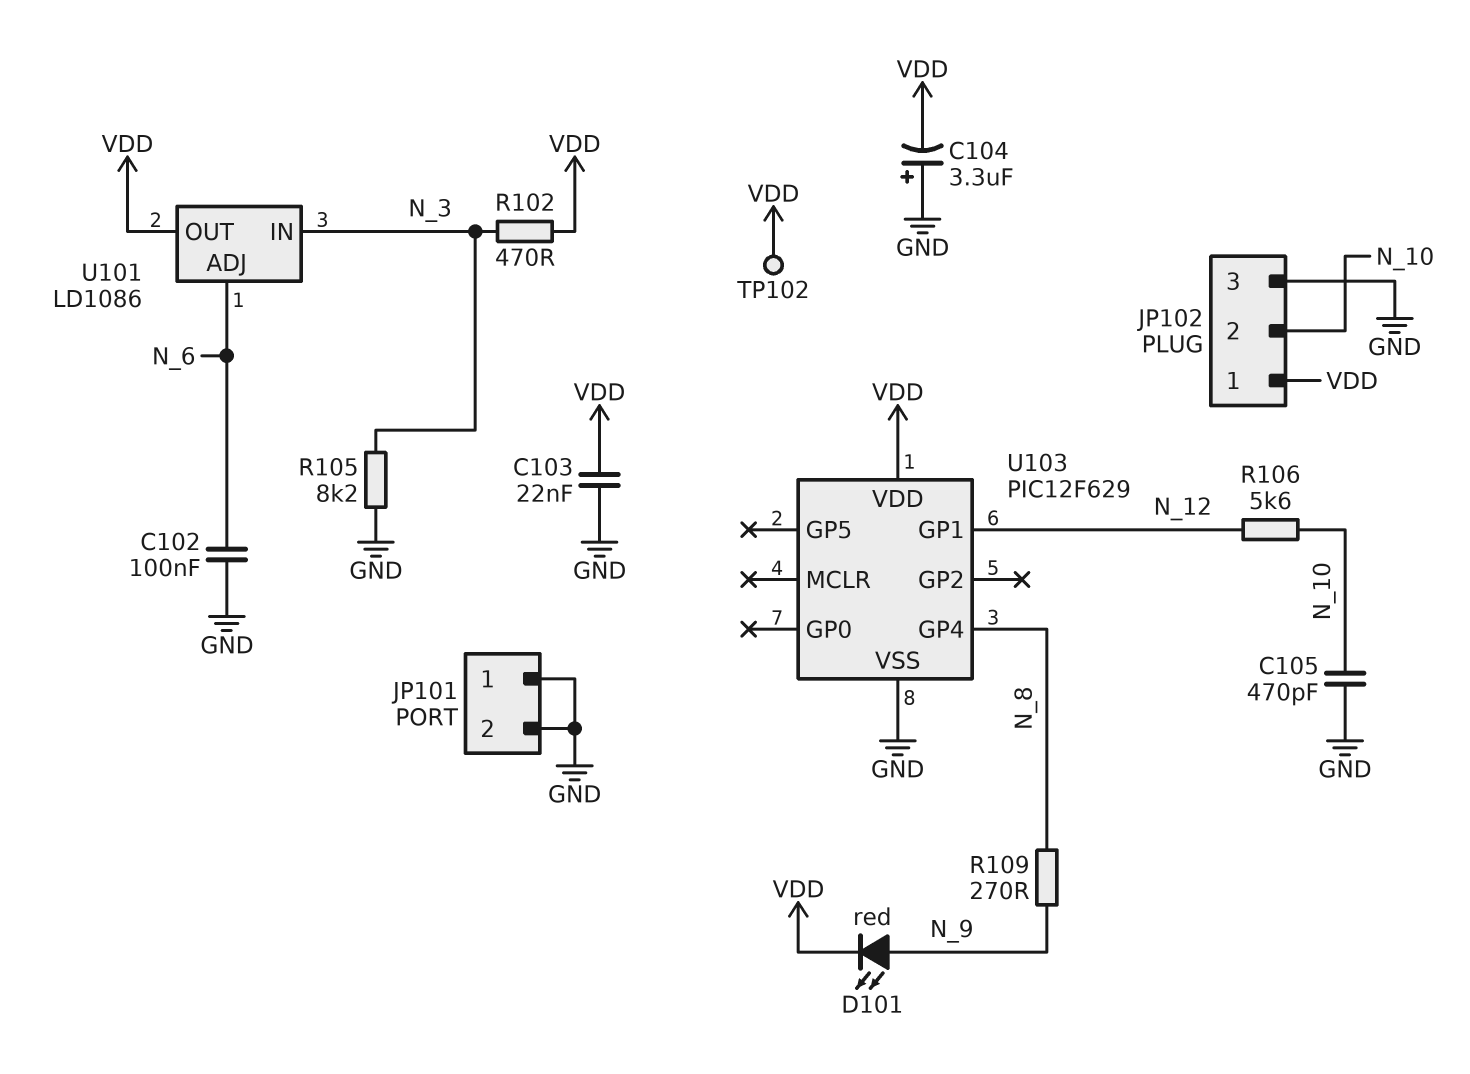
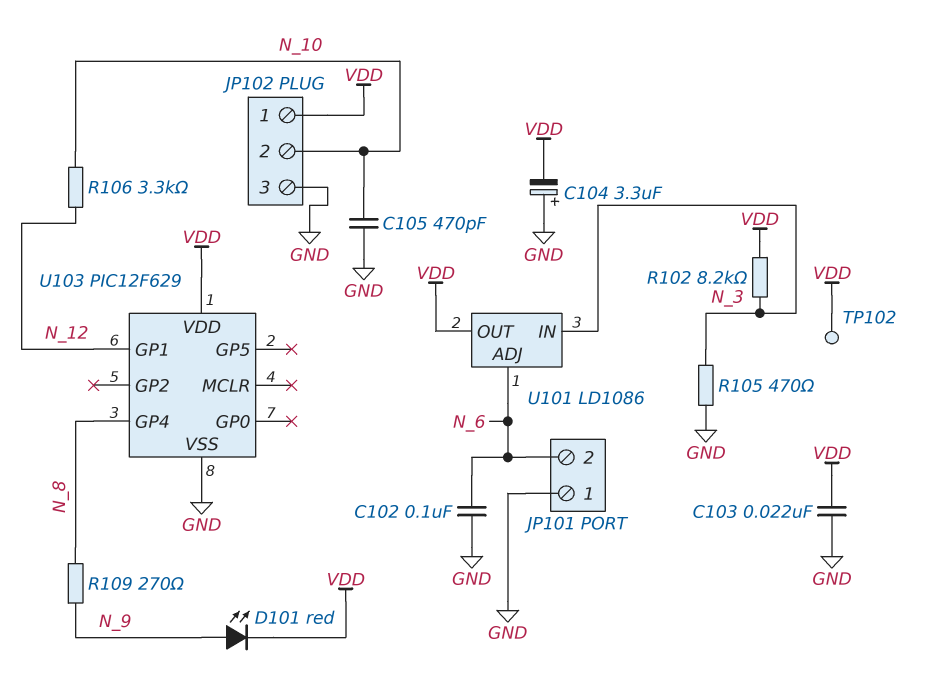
JP101 pin 2: GND -> N_6
R102: 470 (N_3, VDD) -> 8.2k (N_3, VDD)
R105: 8.2k (GND, N_3) -> 470 (GND, N_3)
R106: 5.6k (N_10, N_12) -> 3.3k (N_10, N_12)

